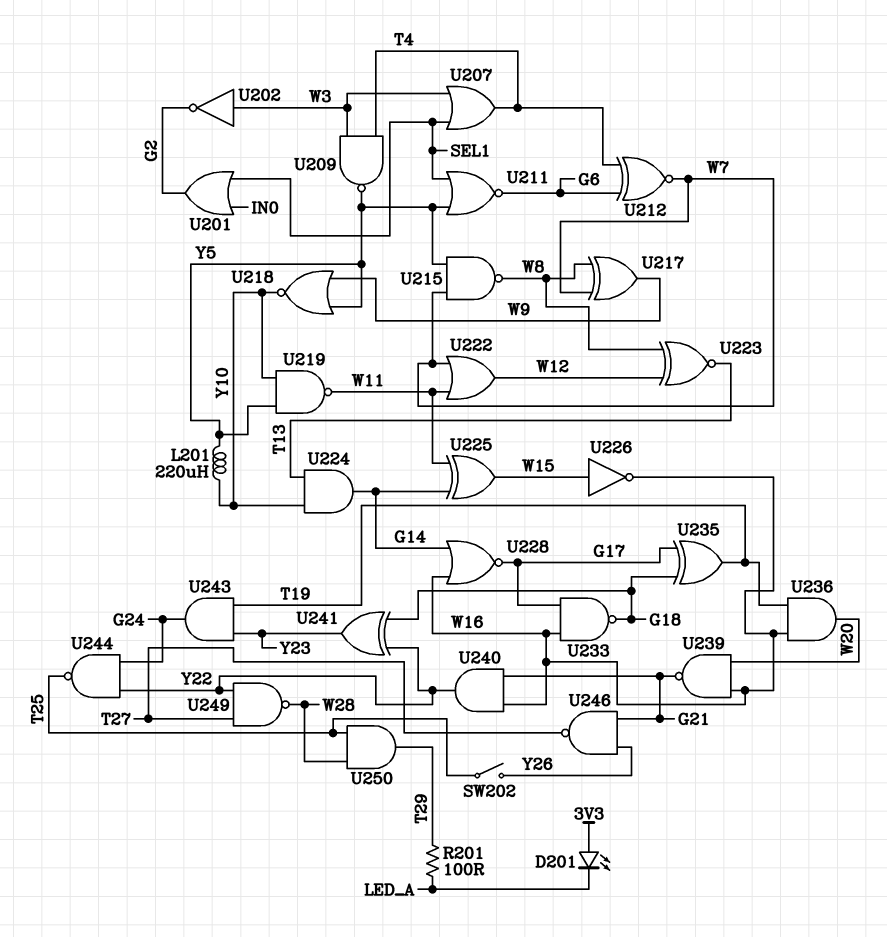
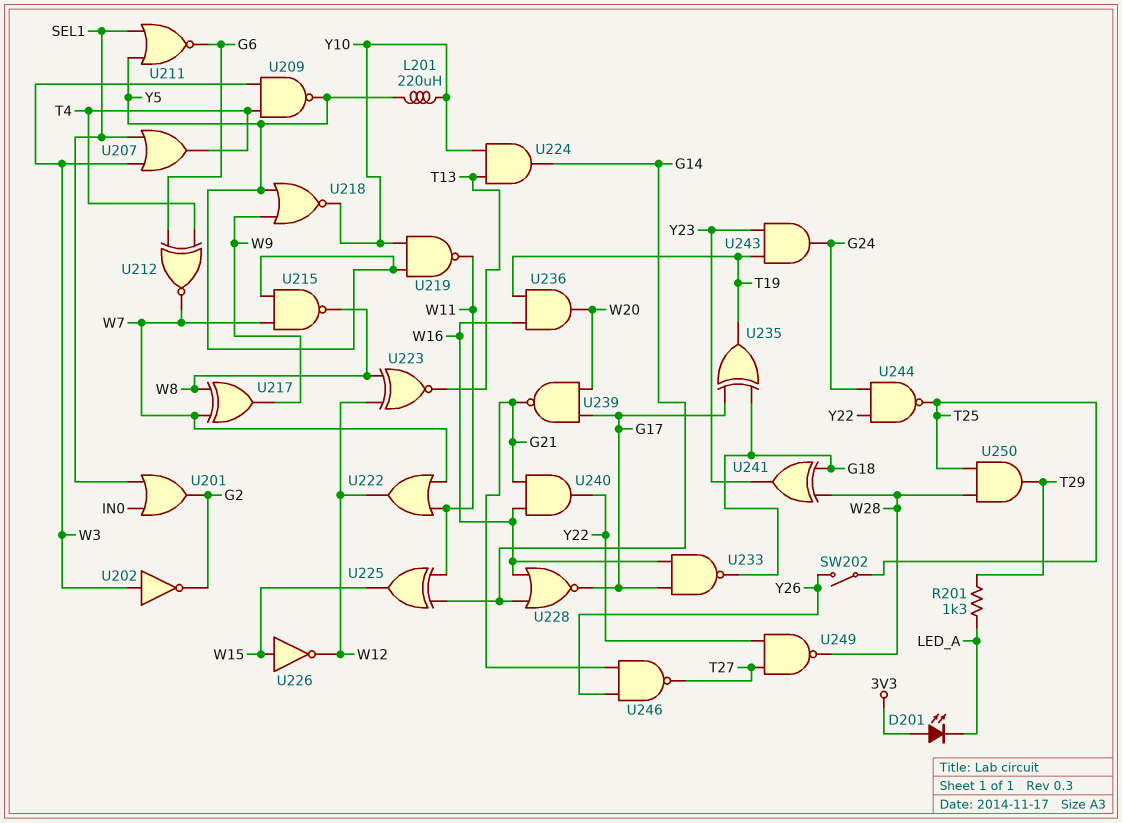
R201: 100 (LED_A, T29) -> 1.3k (LED_A, T29)
U226: NOT (in W15, out W16) -> NOT (in W15, out W12)
U239: NAND (in W16, in W20, out G21) -> NAND (in G17, in W20, out G21)
U241: XOR (in G18, in Y22, out Y23) -> XOR (in G18, in W28, out Y23)

